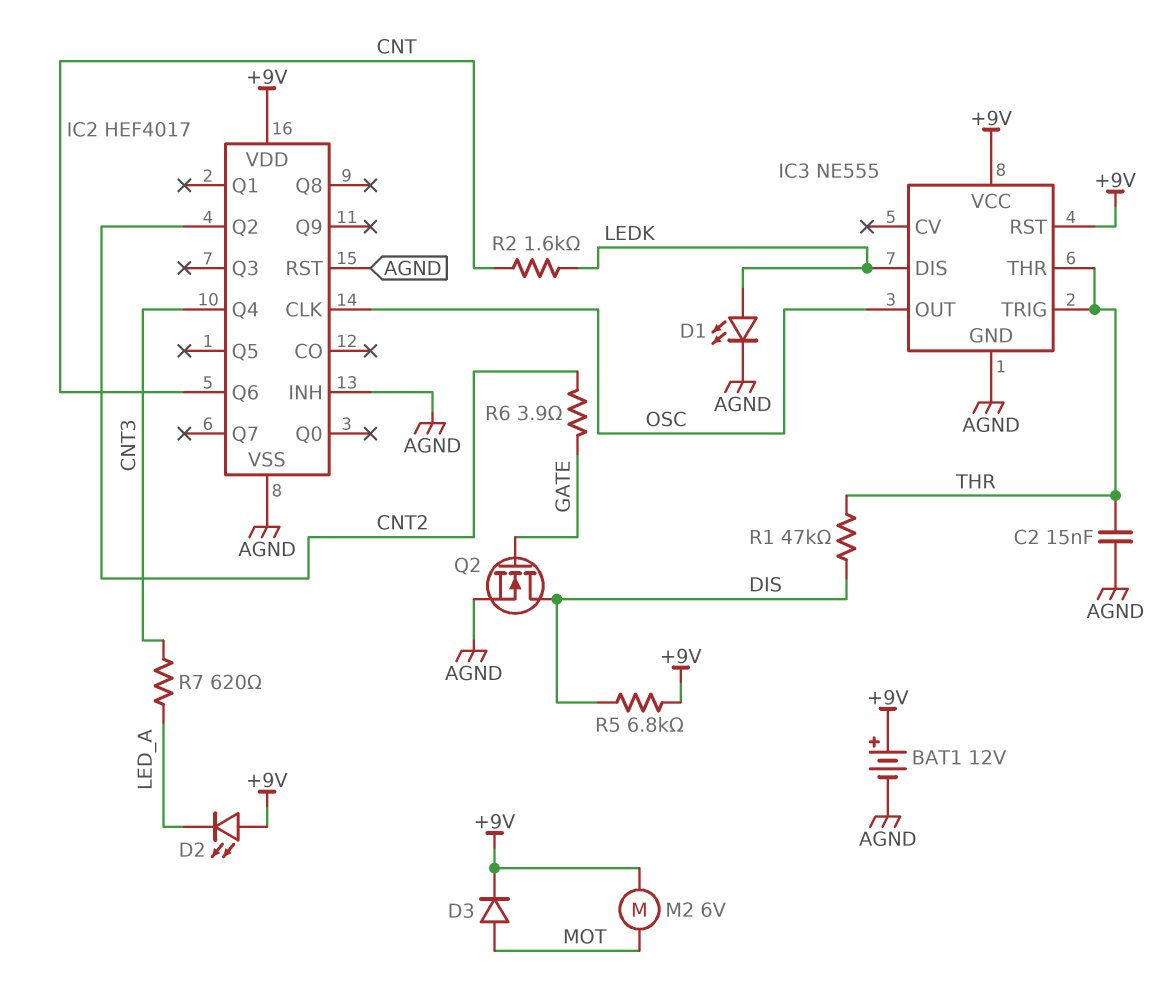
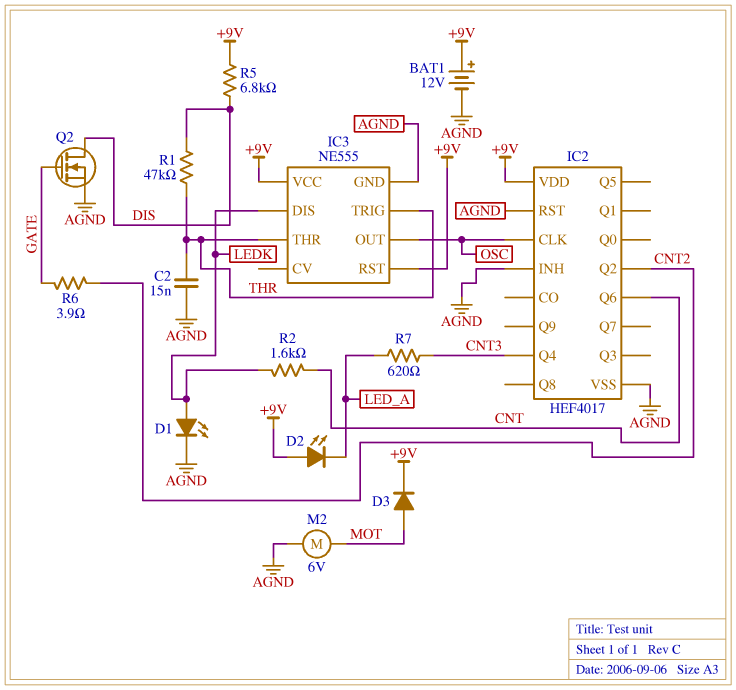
M2: motor 6V (+9V, MOT) -> motor 6V (AGND, MOT)

